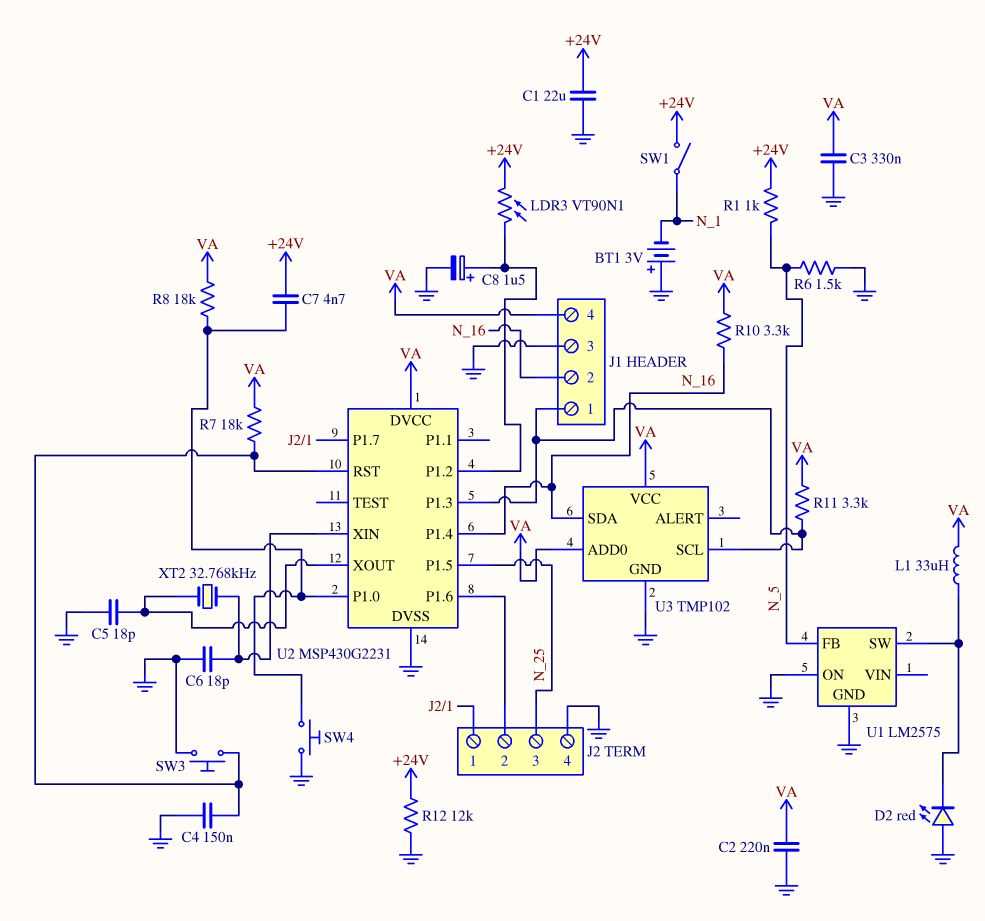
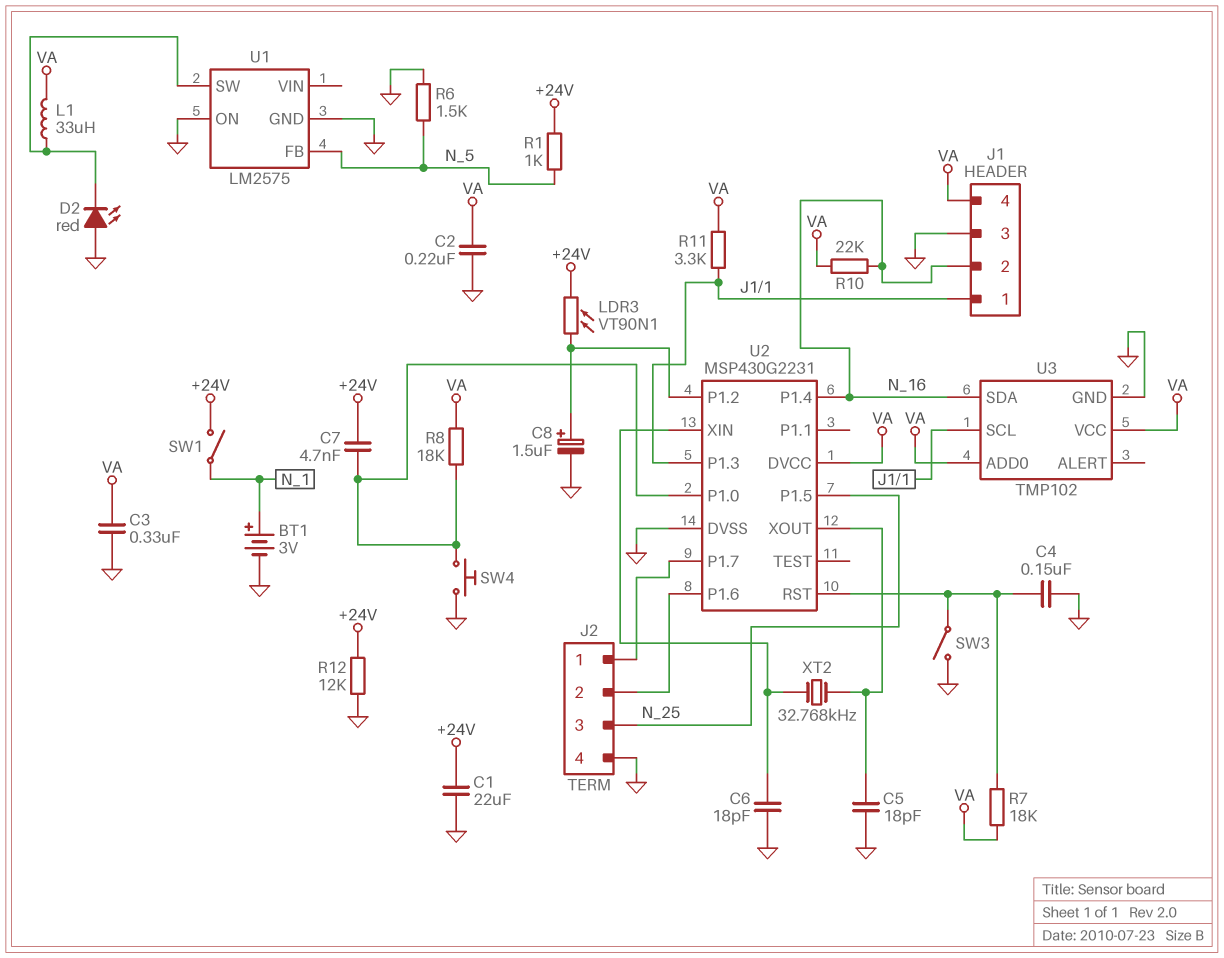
BT1: 3V (plus GND, minus N_1) -> 3V (plus N_1, minus GND)
R10: 3.3k (N_16, VA) -> 22k (N_16, VA)
SW3: button (GND, U2/RST) -> switch (GND, U2/RST)

